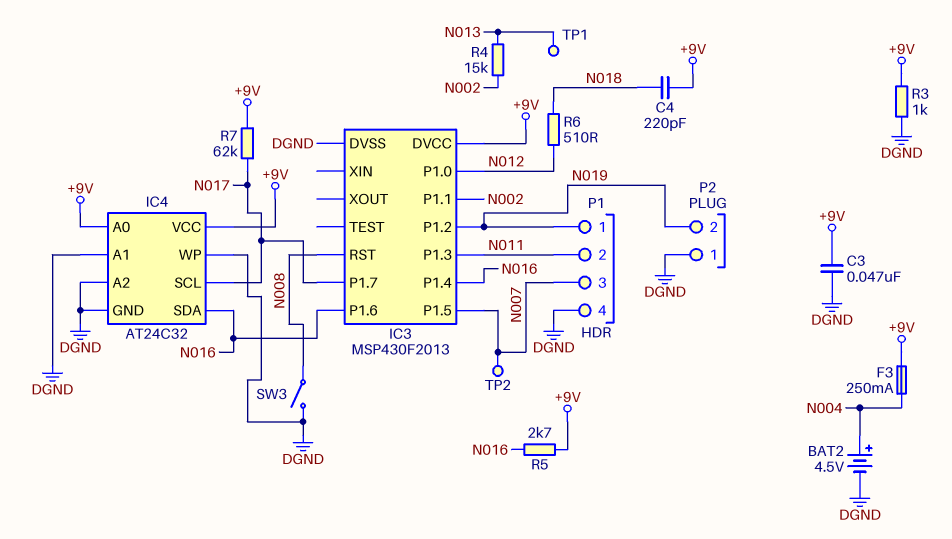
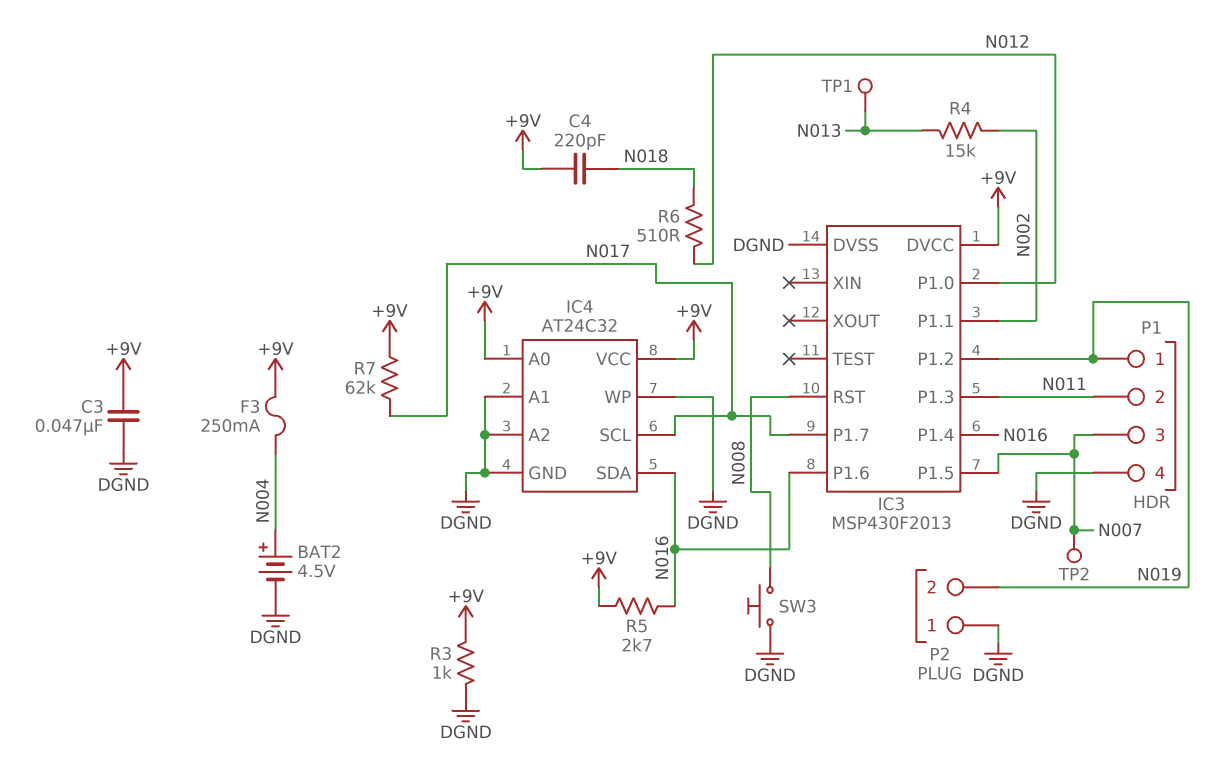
SW3: switch (DGND, N008) -> button (DGND, N008)

